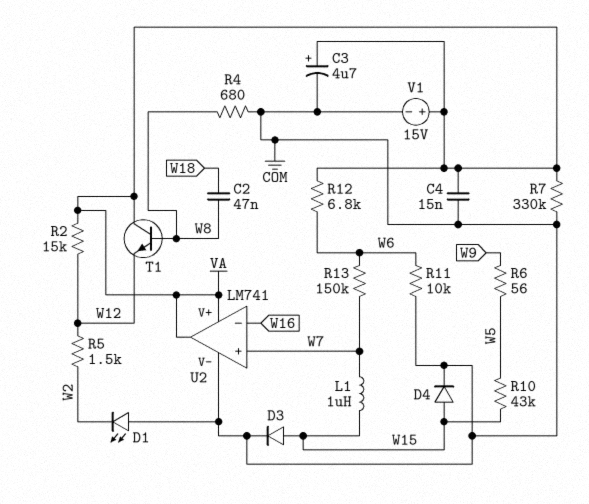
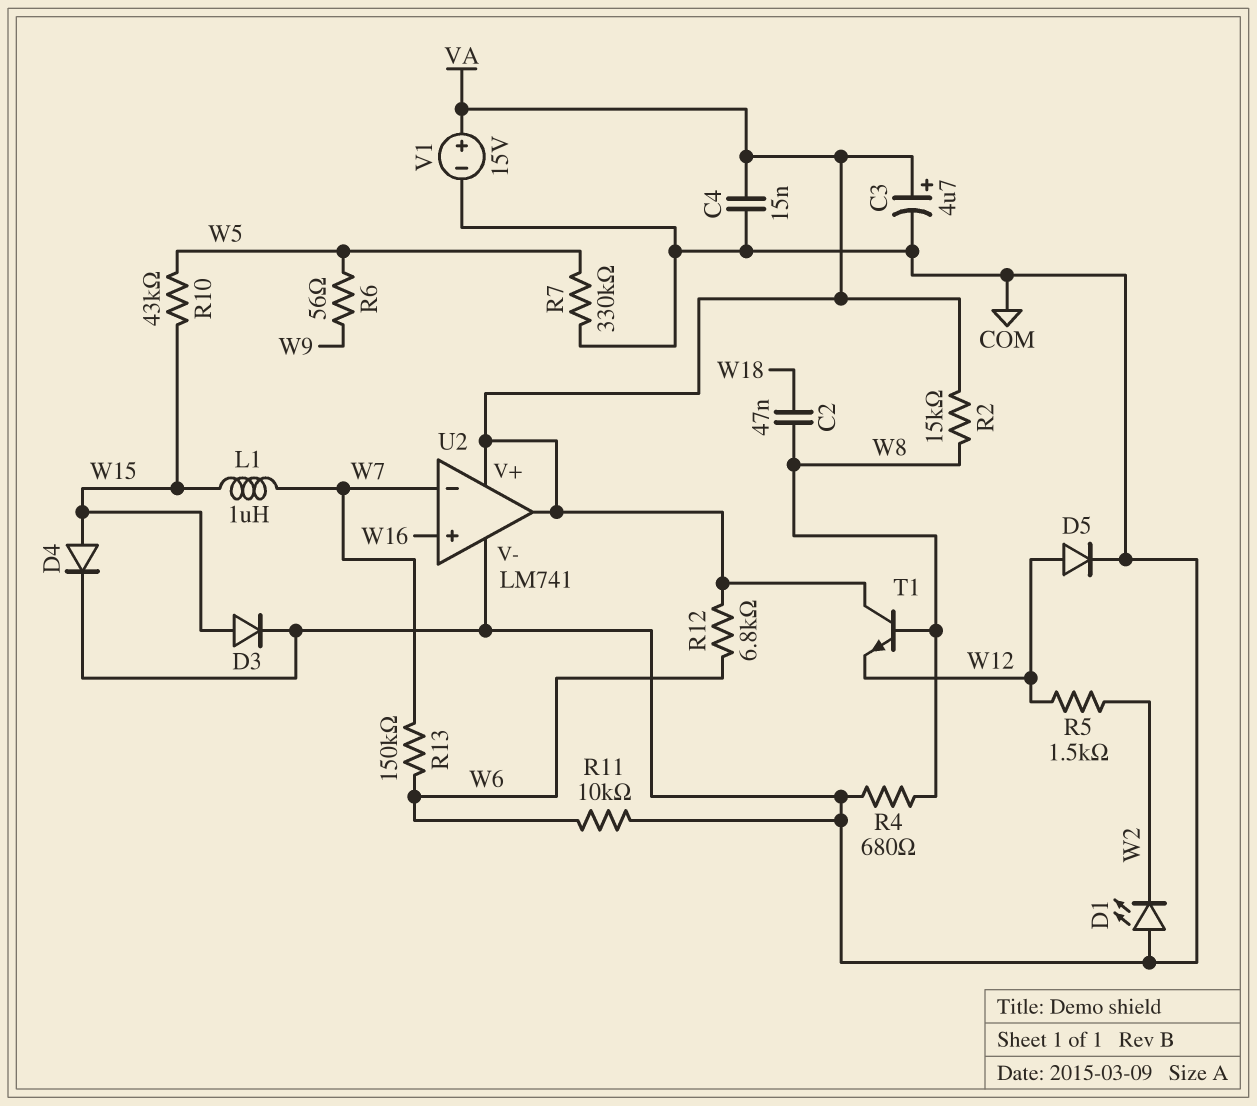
D5: none -> diode (A W12, K COM)
R2: 15k (VA, W12) -> 15k (VA, W8)
R7: 330k (COM, VA) -> 330k (COM, W5)
U2 pin in+: W7 -> W16
U2 pin in-: W16 -> W7

